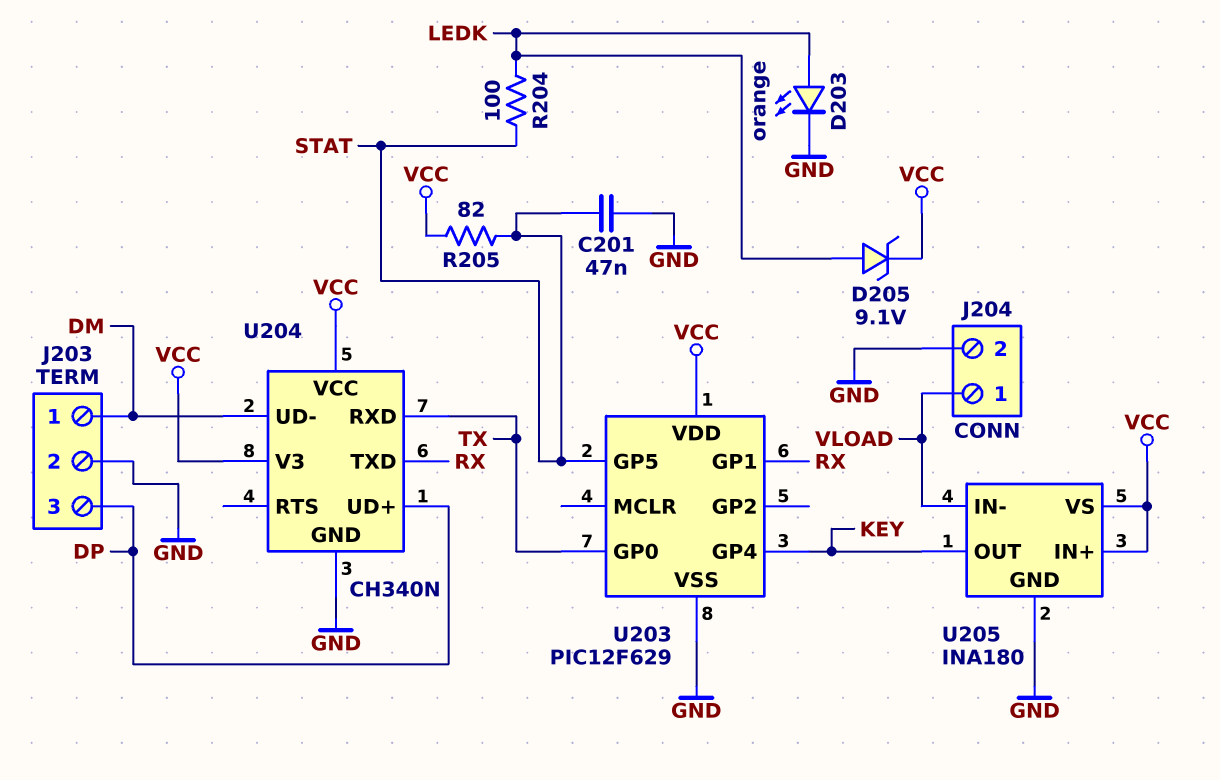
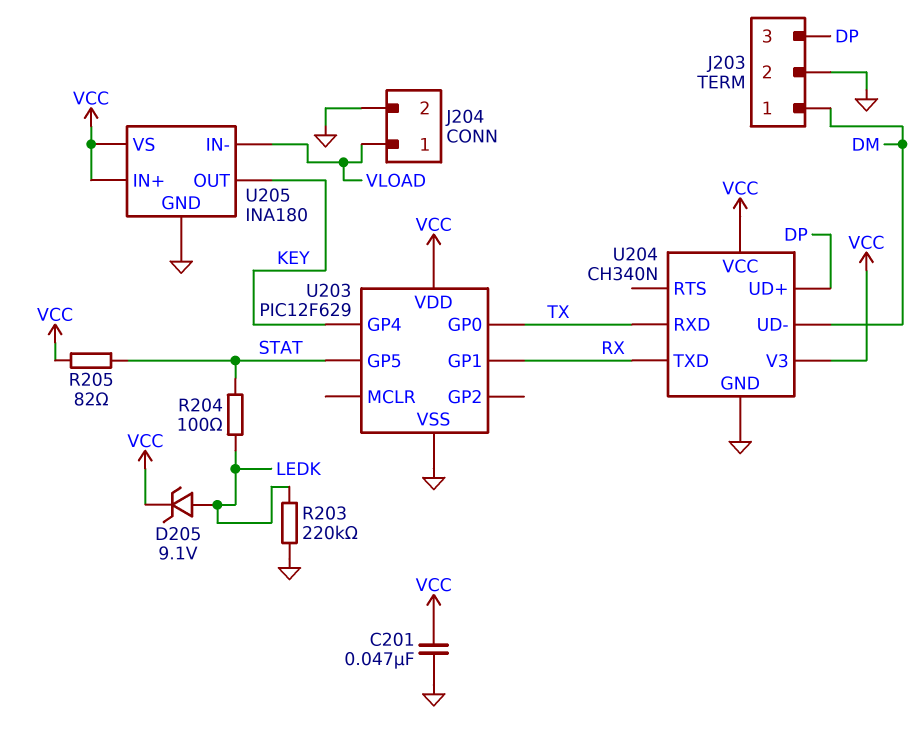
C201: 47nF (GND, STAT) -> 47nF (GND, VCC)
D203: LED orange (A LEDK, K GND) -> none
R203: none -> 220k (GND, LEDK)

